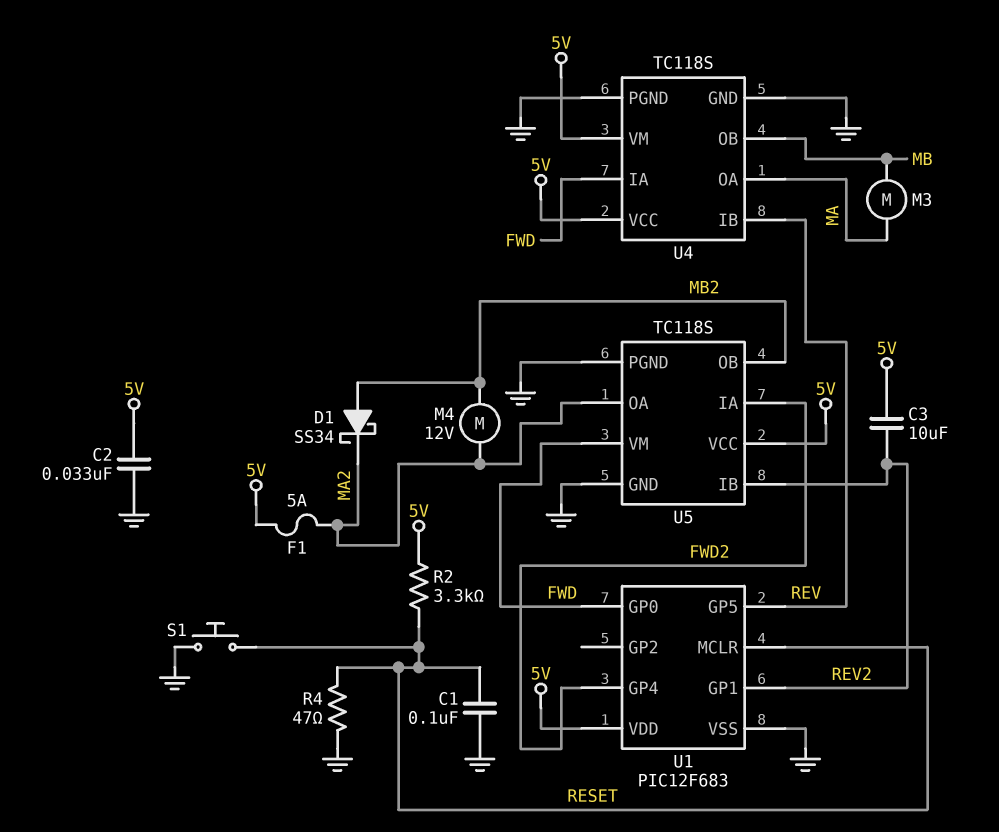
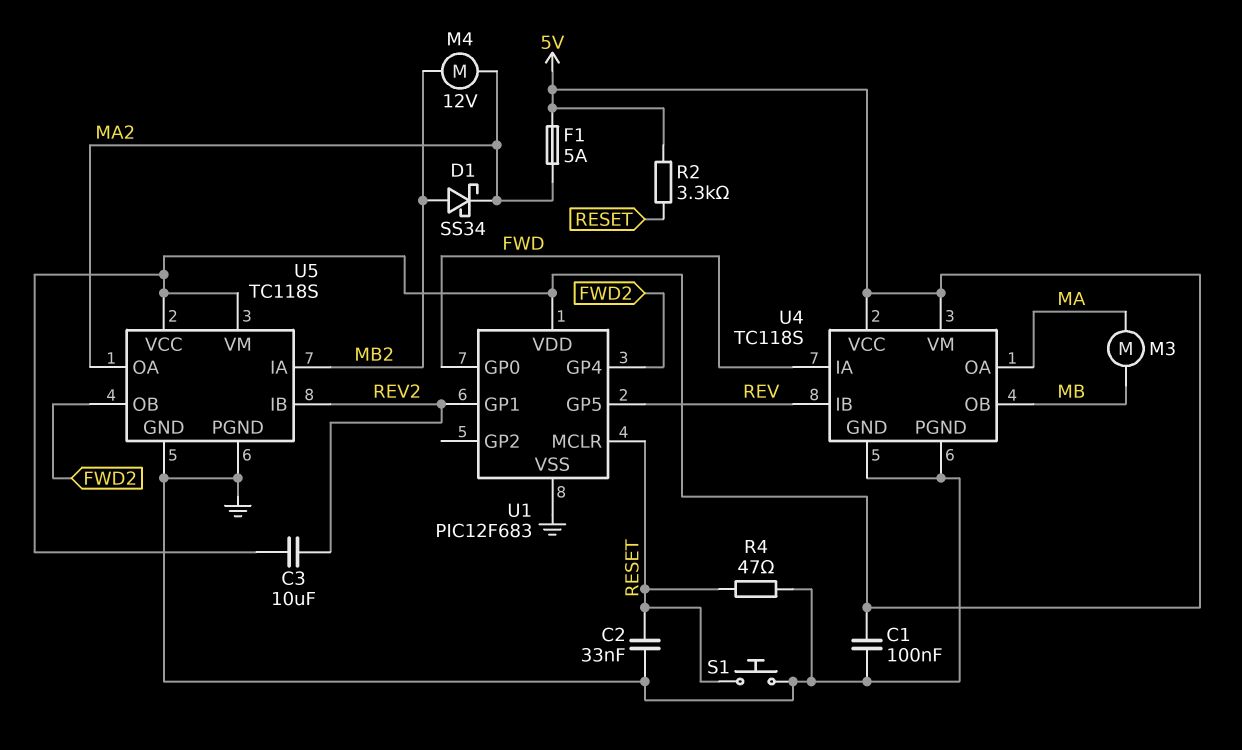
C1: 100nF (GND, RESET) -> 100nF (5V, GND)
C2: 33nF (5V, GND) -> 33nF (GND, RESET)
U5 pin IA: FWD2 -> MB2
U5 pin OB: MB2 -> FWD2
U5 pin VM: FWD -> 5V

